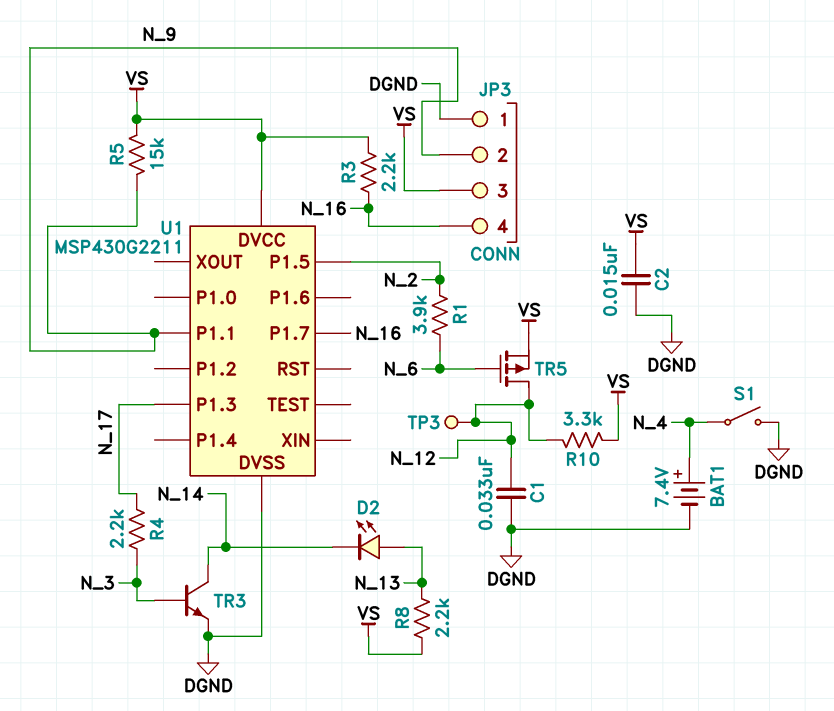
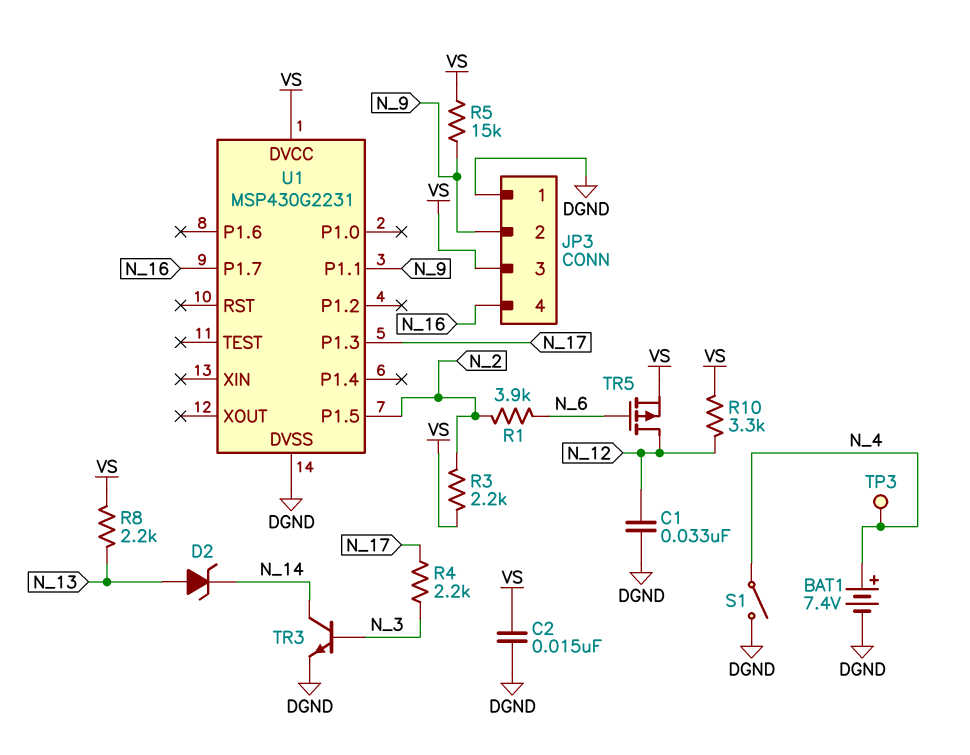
D2: LED (A N_13, K N_14) -> zener (A N_13, K N_14)
R3: 2.2k (N_16, VS) -> 2.2k (N_2, VS)
TP3: test point (N_12) -> test point (N_4)
U1: MSP430G2211 -> MSP430G2231

